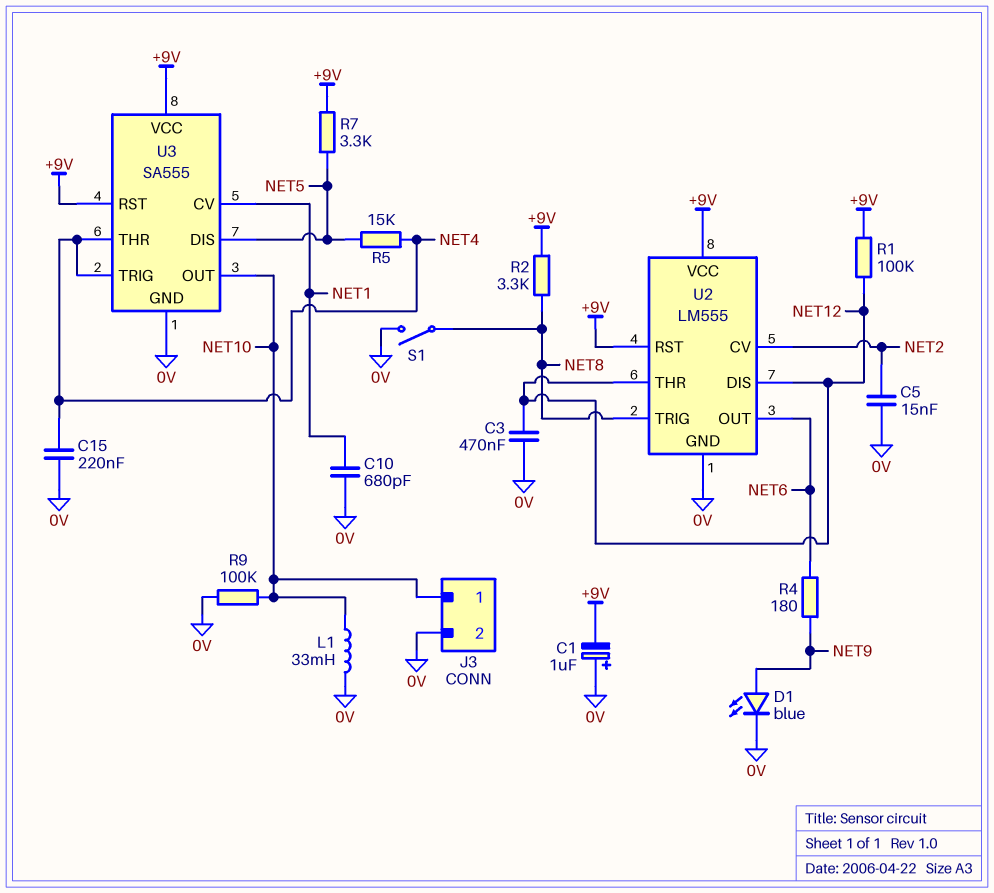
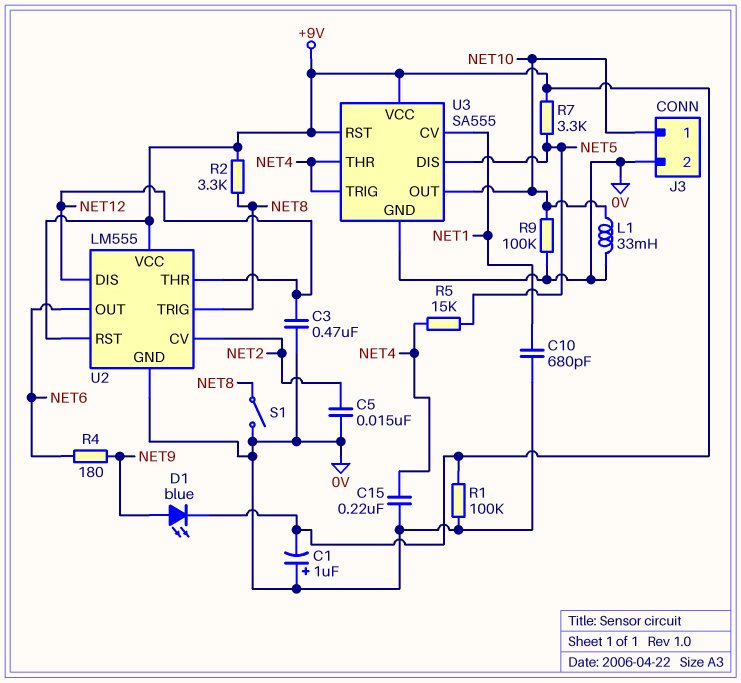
D1: LED blue (A NET9, K 0V) -> LED blue (A NET9, K +9V)
R1: 100k (+9V, NET12) -> 100k (+9V, 0V)

